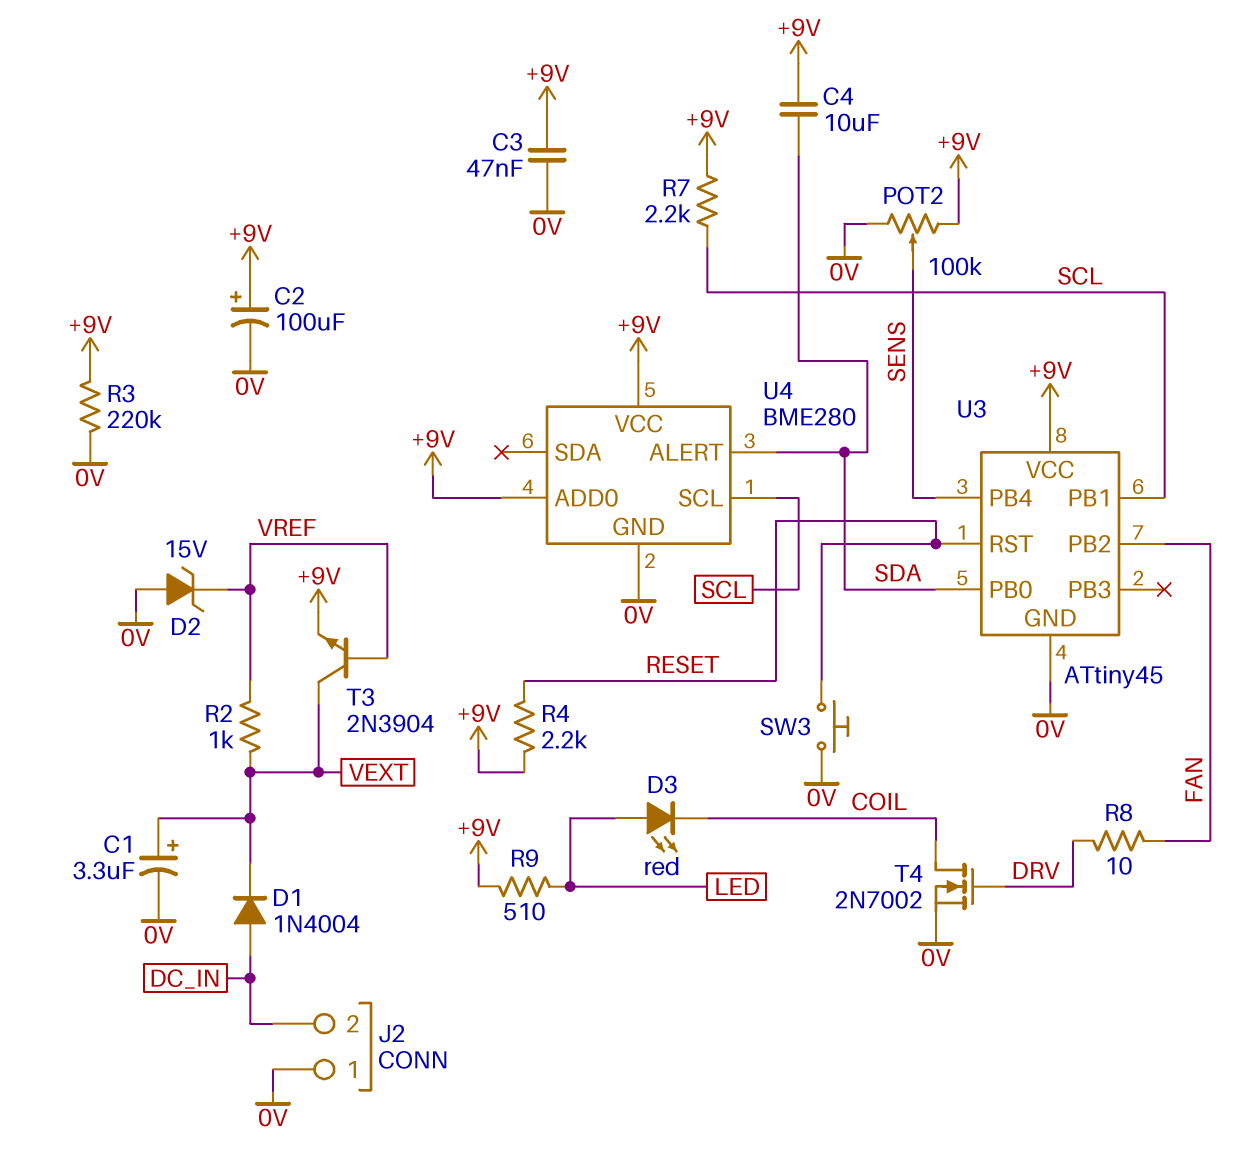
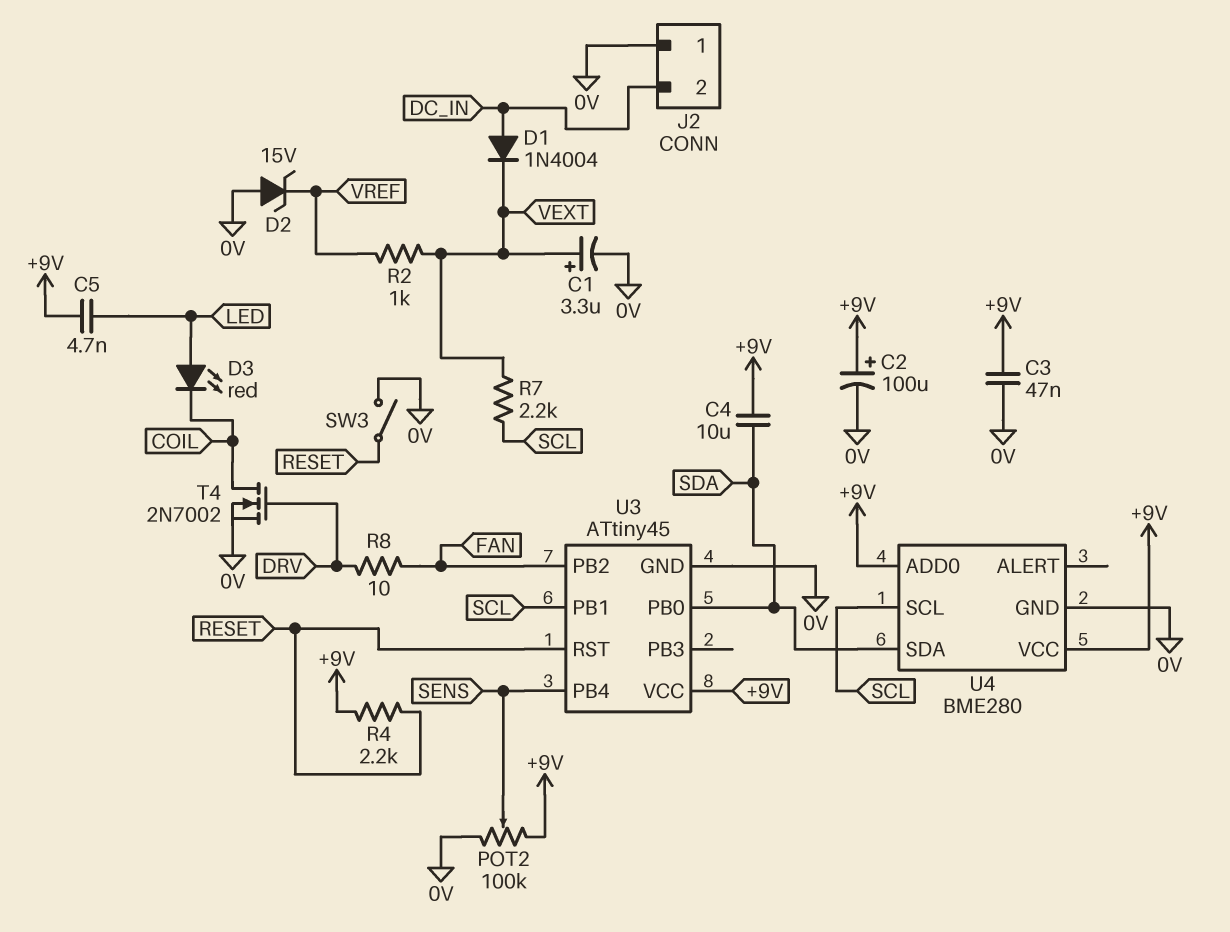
C5: none -> 4.7nF (+9V, LED)
R3: 220k (+9V, 0V) -> none
R7: 2.2k (+9V, SCL) -> 2.2k (SCL, VEXT)
R9: 510 (+9V, LED) -> none
SW3: button (0V, RESET) -> switch (0V, RESET)
T3: NPN 2N3904 (B VREF, C VEXT, E +9V) -> none
U4 pin ALERT: SDA -> none
U4 pin SDA: none -> SDA

